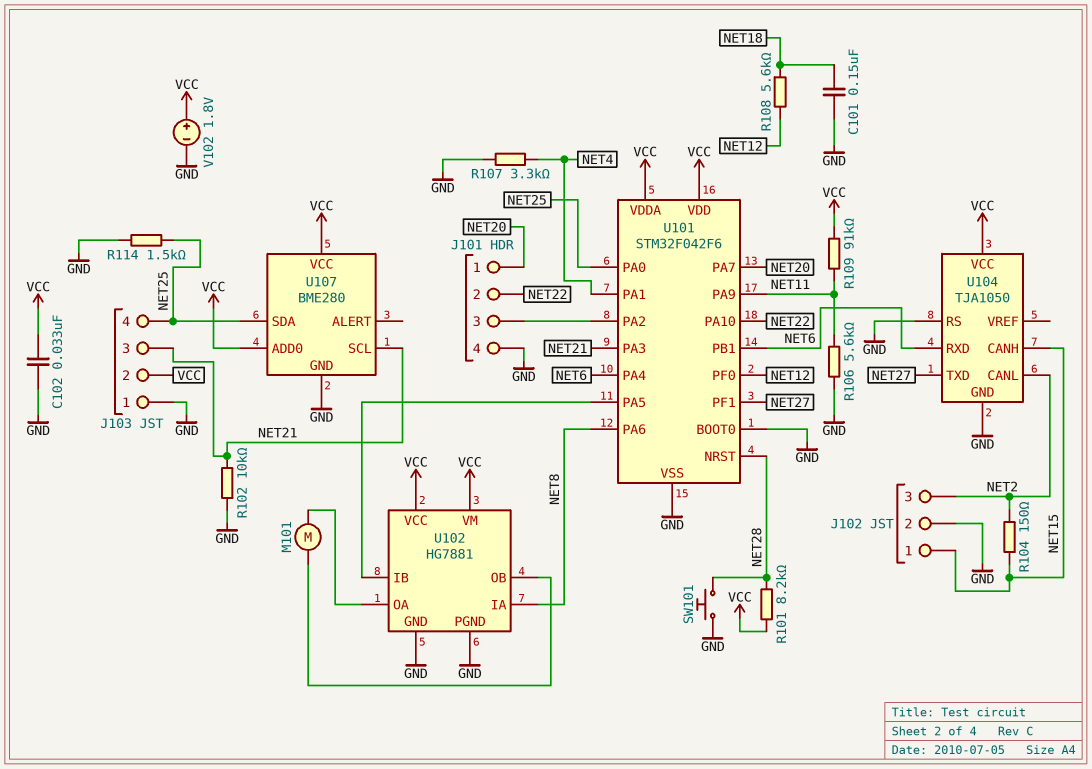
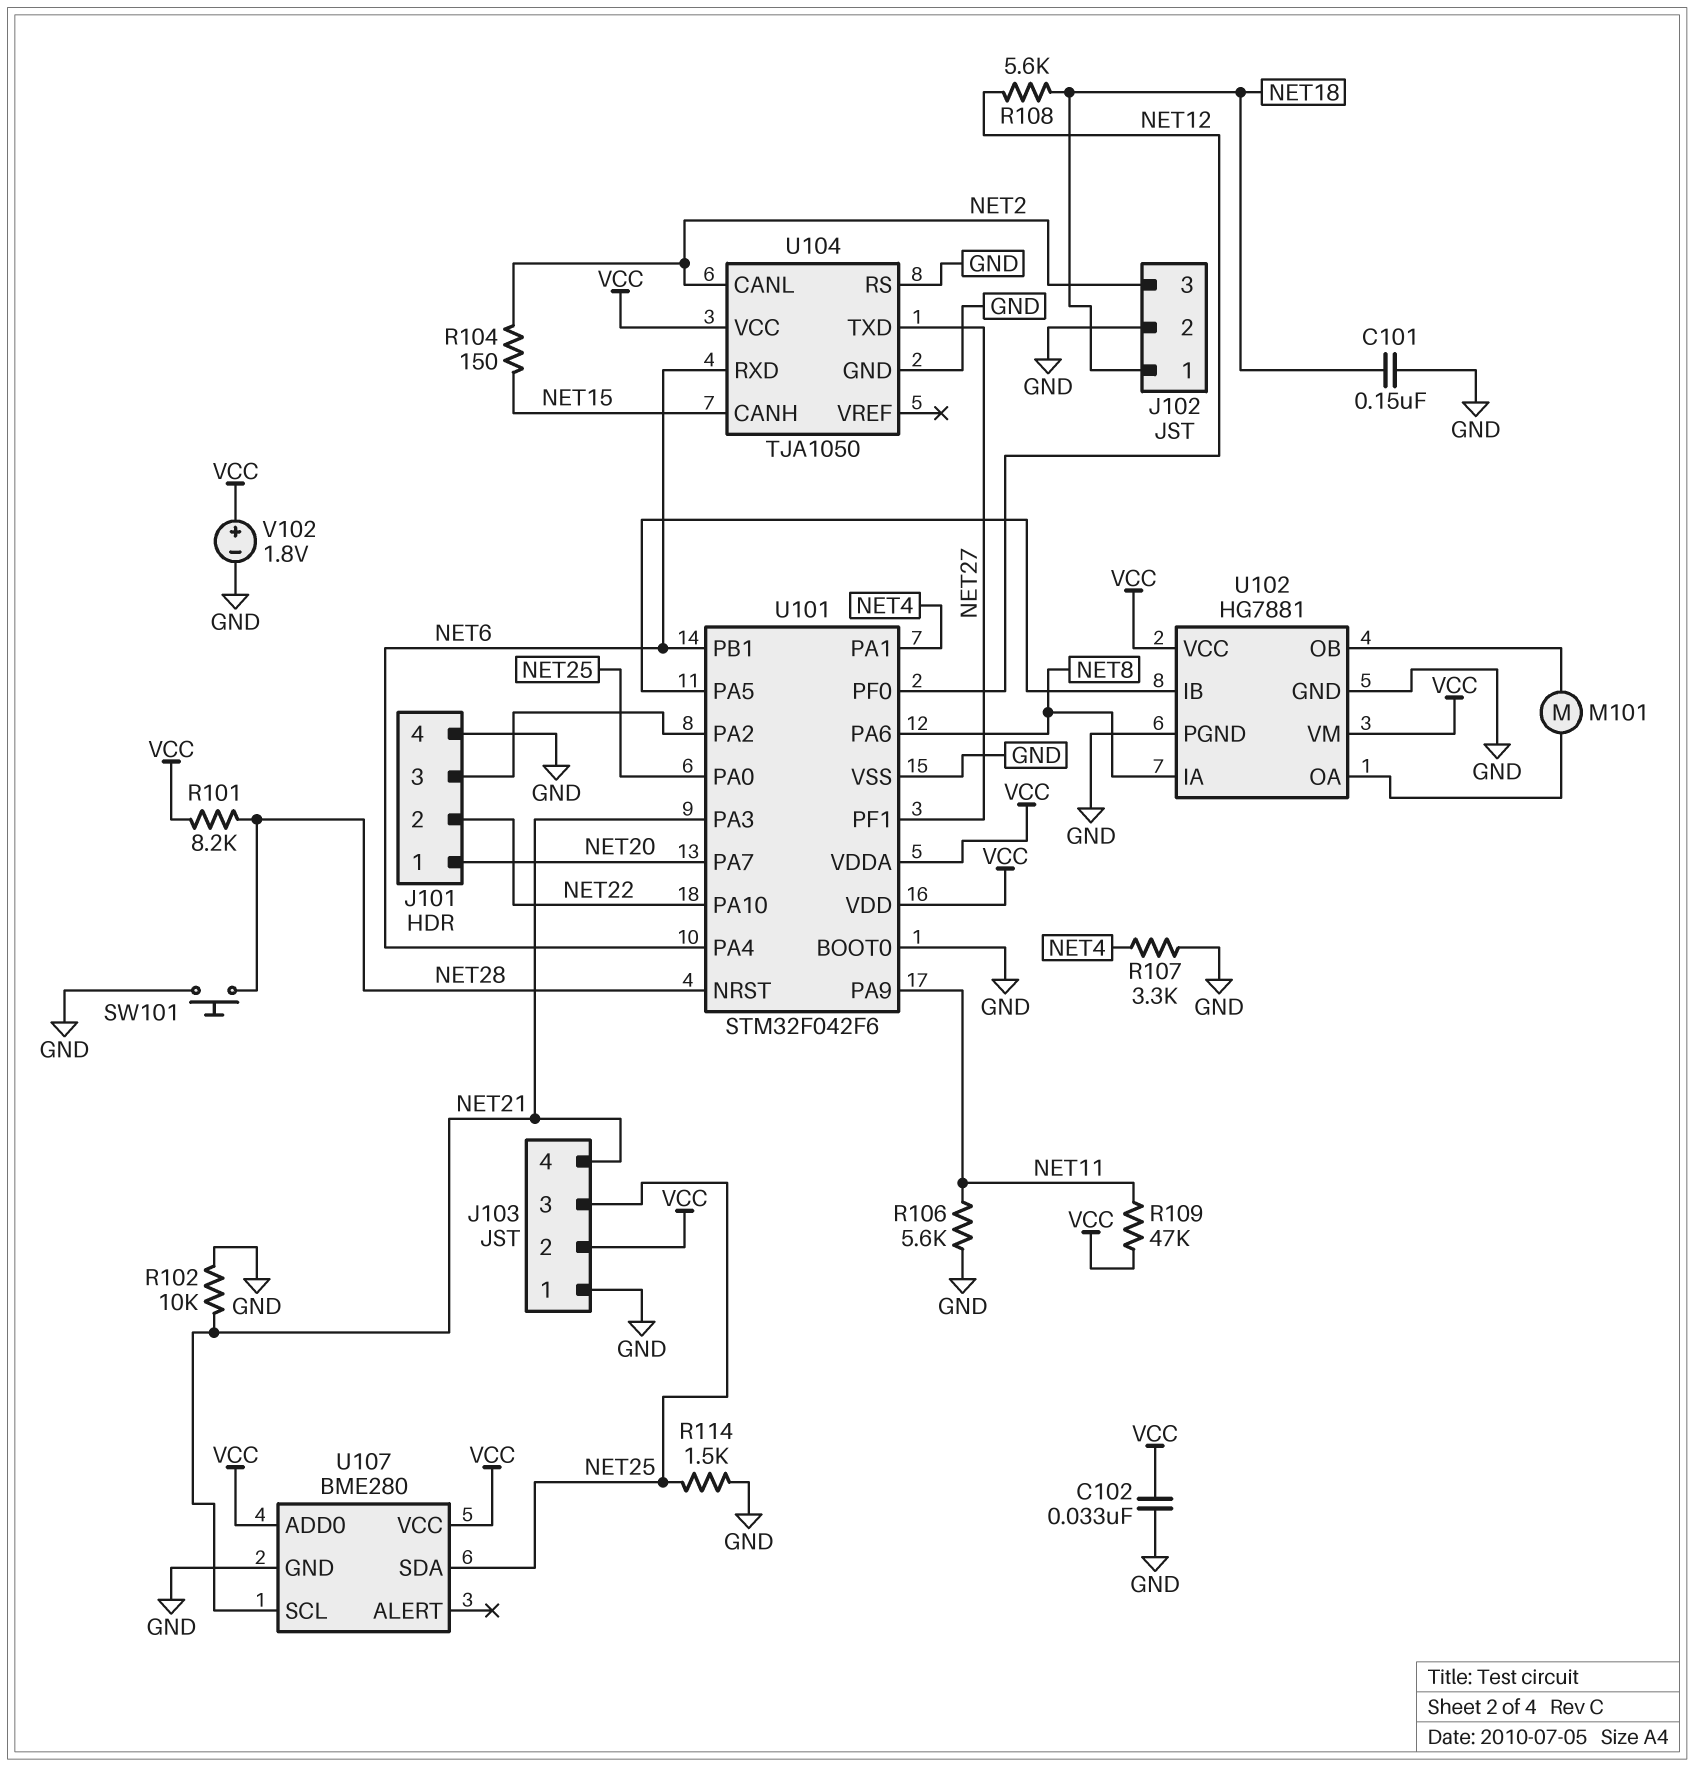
J102 pin 1: NET15 -> NET18
J103 pin 3: NET21 -> NET25
J103 pin 4: NET25 -> NET21
R109: 91k (NET11, VCC) -> 47k (NET11, VCC)

